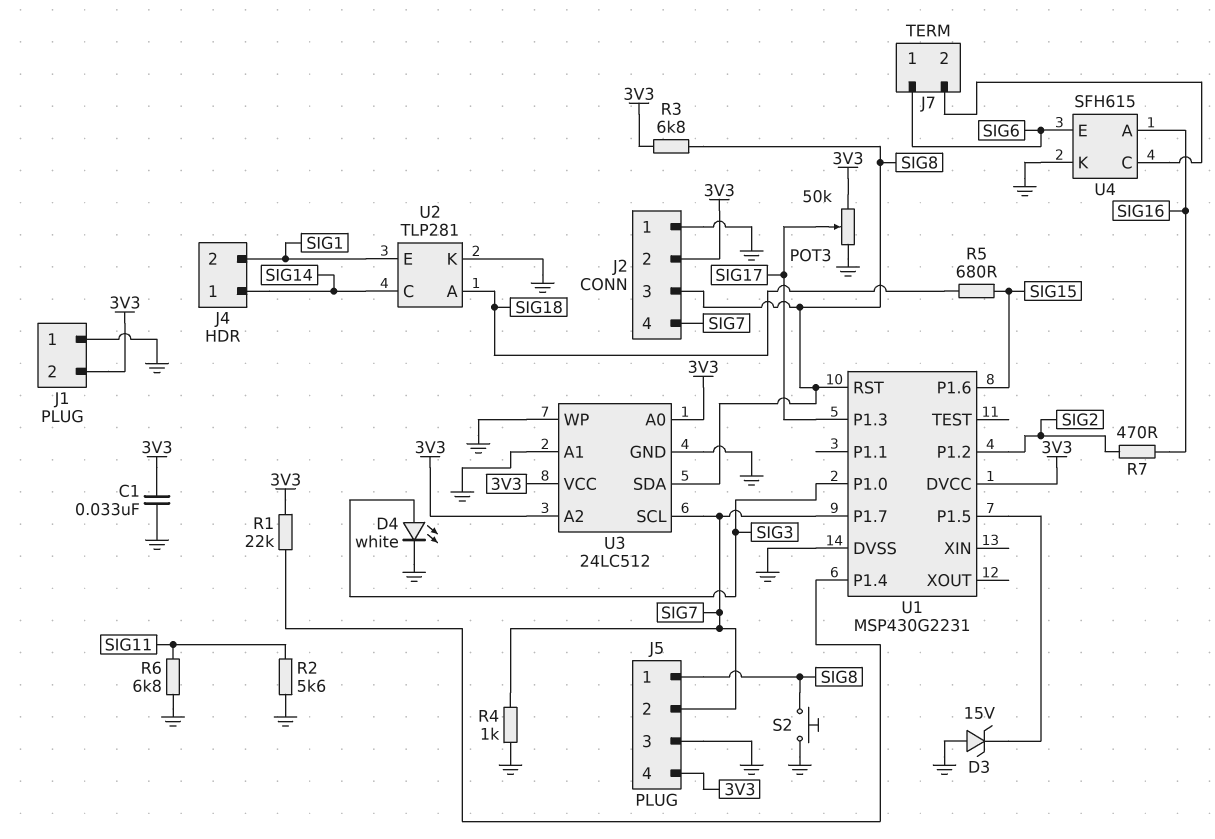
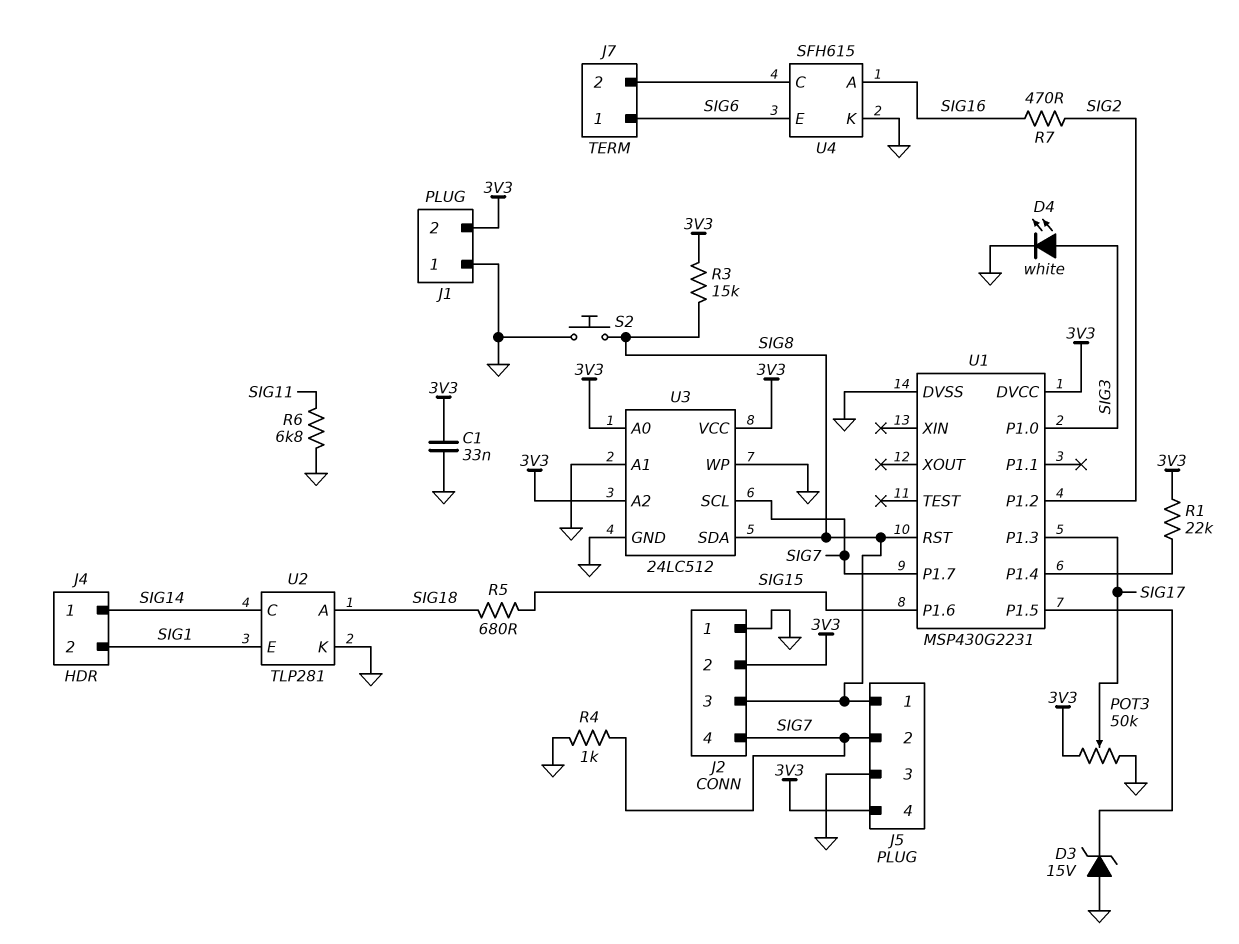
R2: 5.6k (GND, SIG11) -> none
R3: 6.8k (3V3, SIG8) -> 15k (3V3, SIG8)

